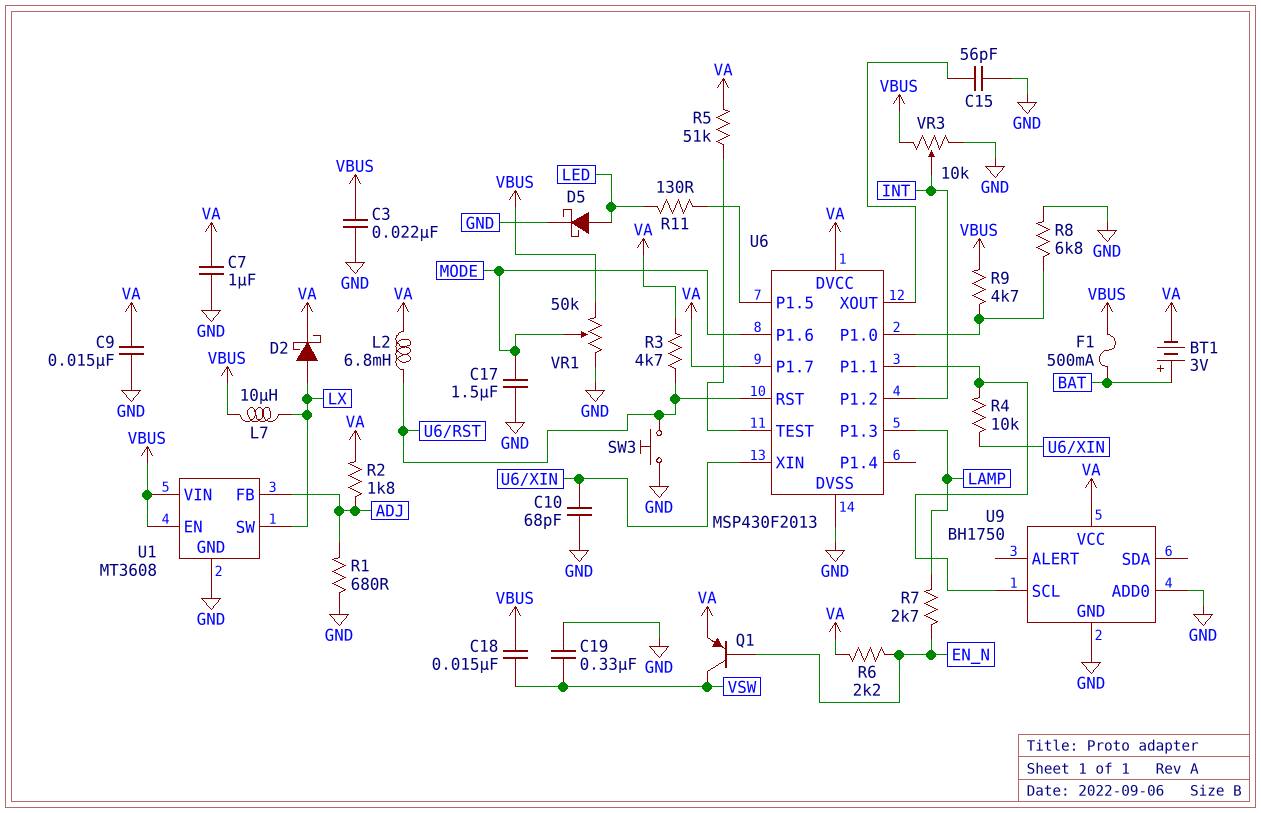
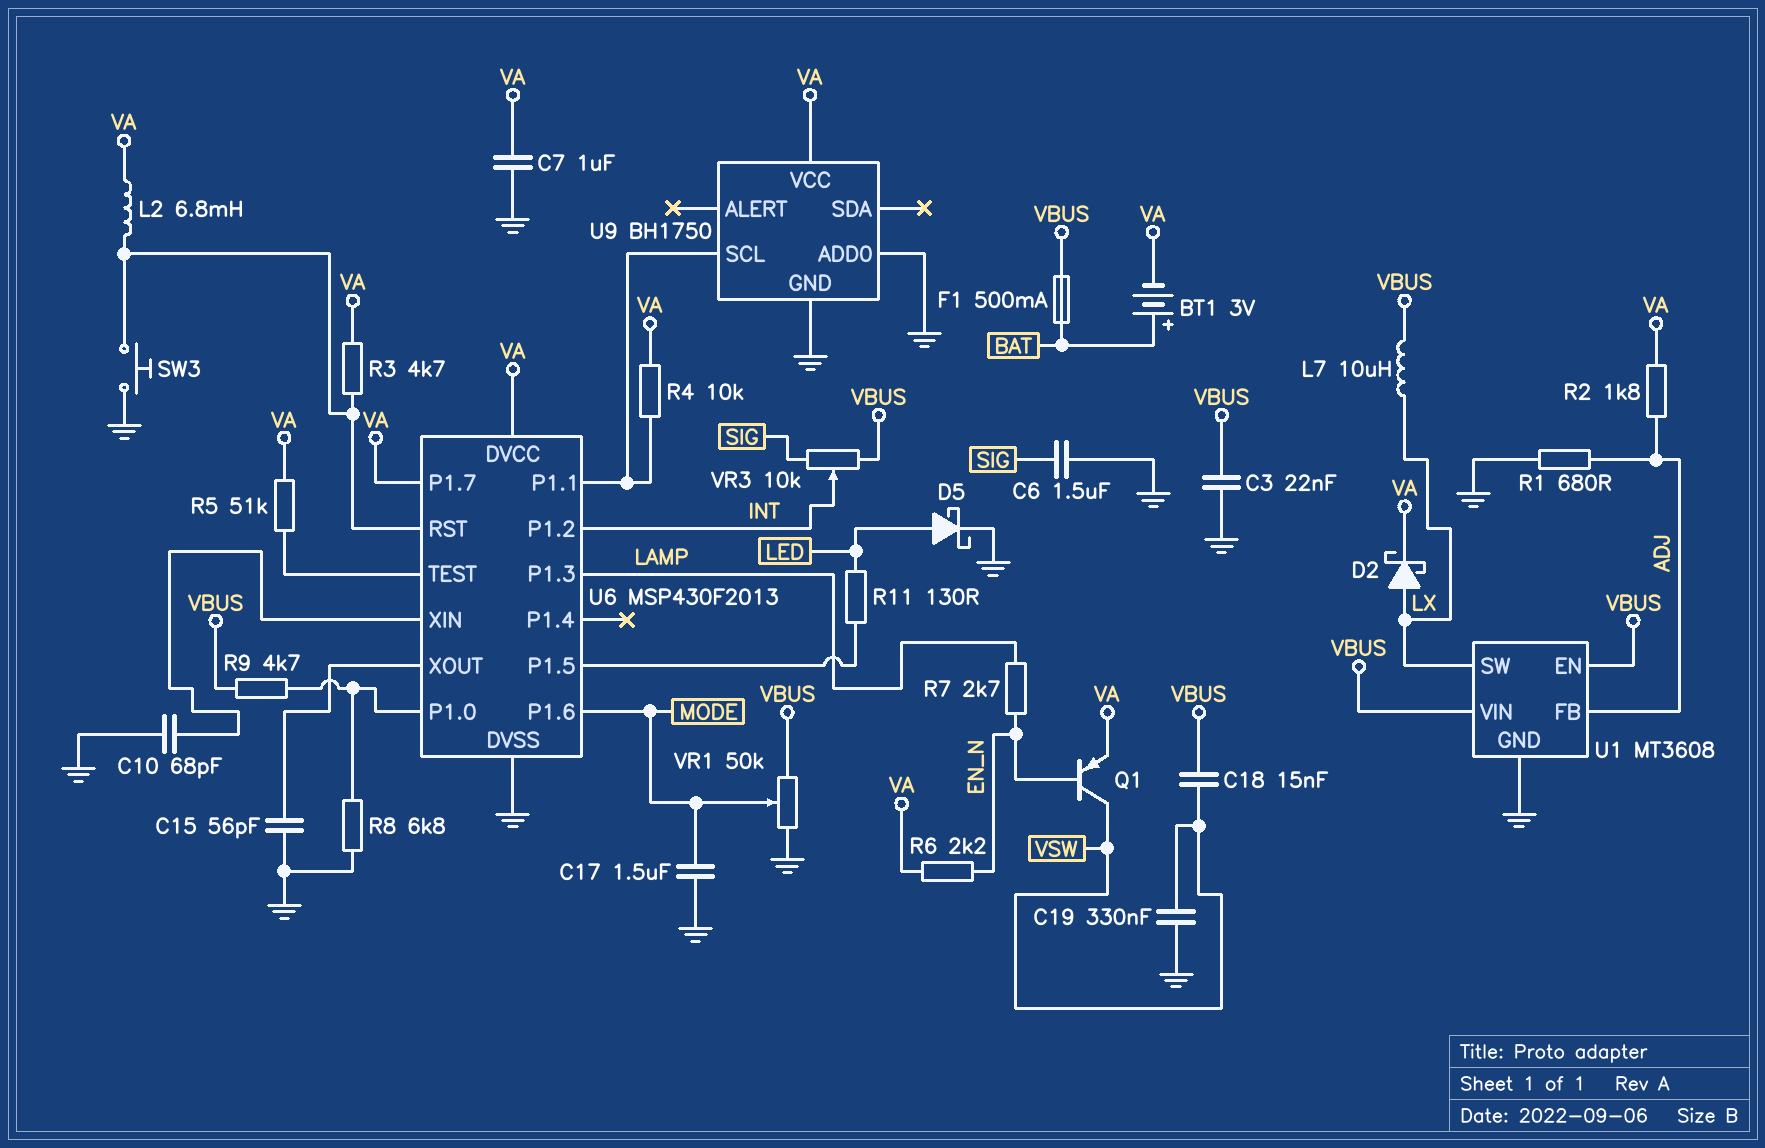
C6: none -> 1.5uF (GND, SIG)
C9: 15nF (GND, VA) -> none
R4: 10k (U6/P1.1, U6/XIN) -> 10k (U6/P1.1, VA)
VR3: 10k (GND, VBUS, wiper INT) -> 10k (SIG, VBUS, wiper INT)

